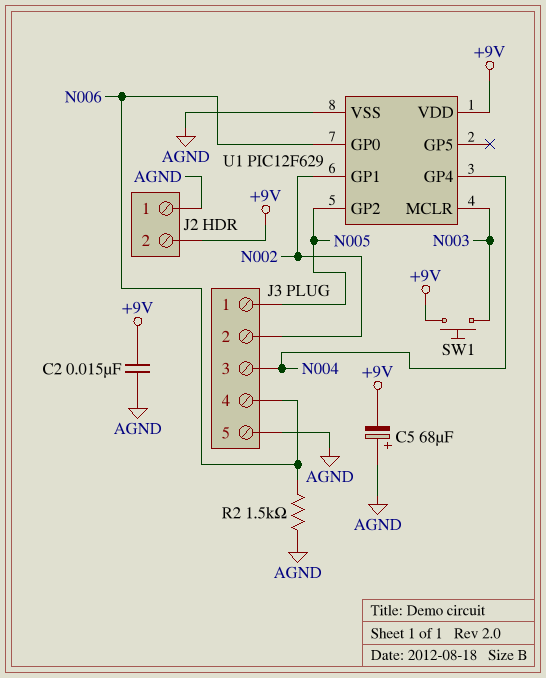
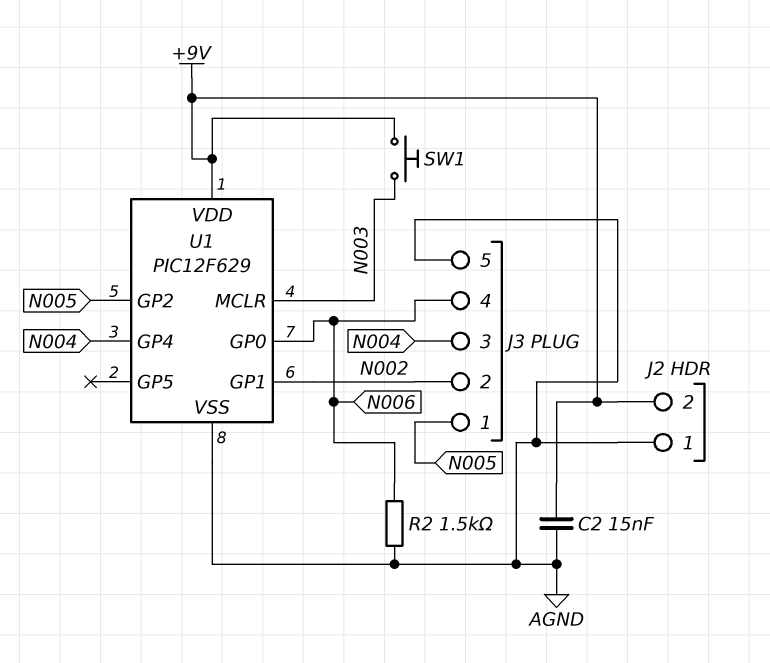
C5: 68uF (plus AGND, minus +9V) -> none

